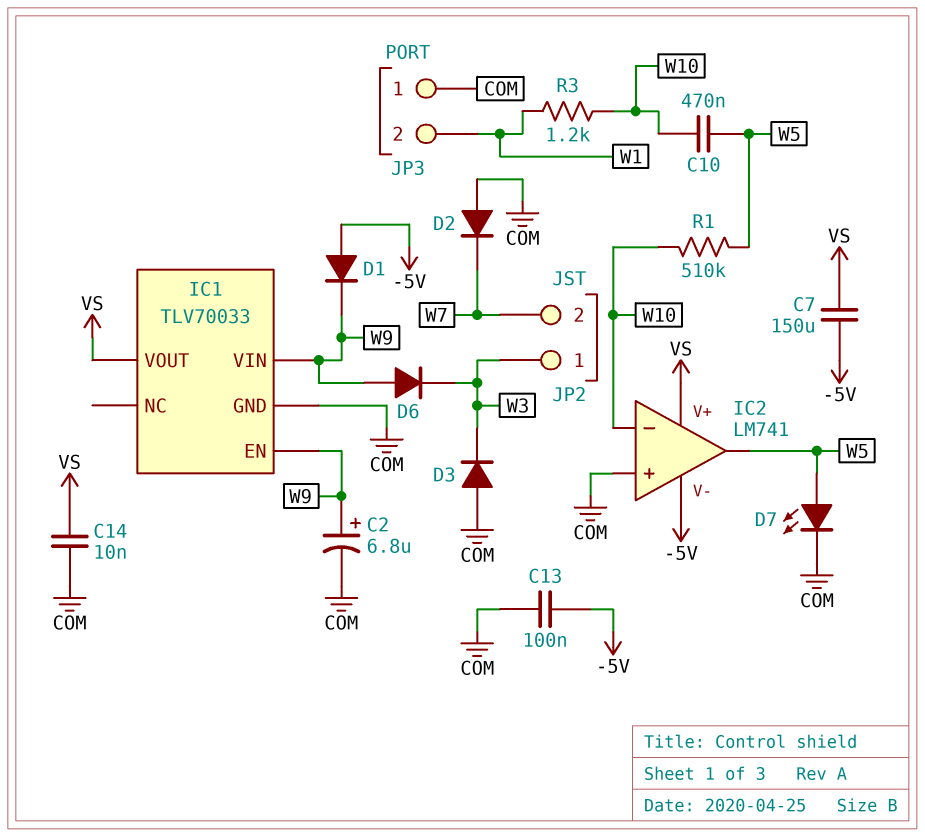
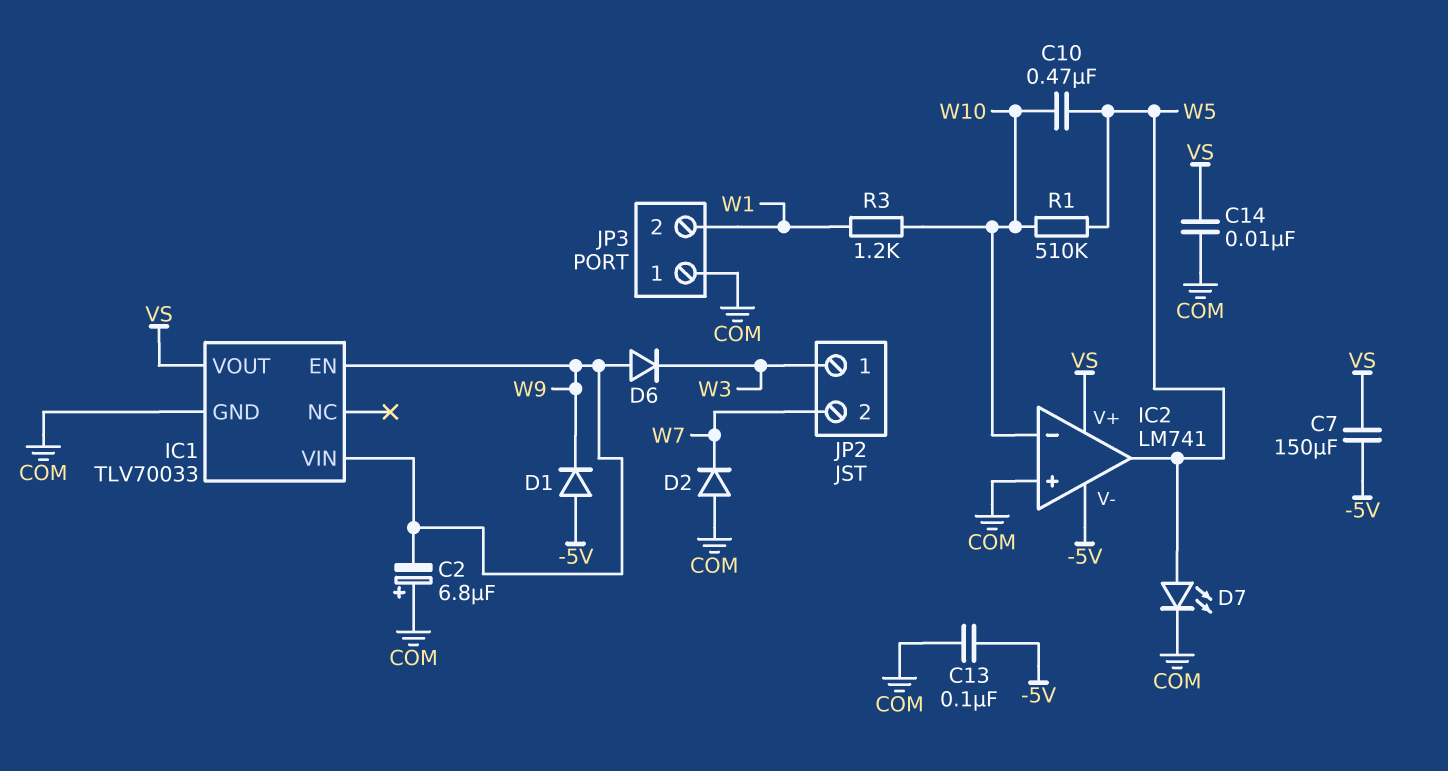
C2: 6.8uF (plus W9, minus COM) -> 6.8uF (plus COM, minus W9)
D3: diode (A COM, K W3) -> none

